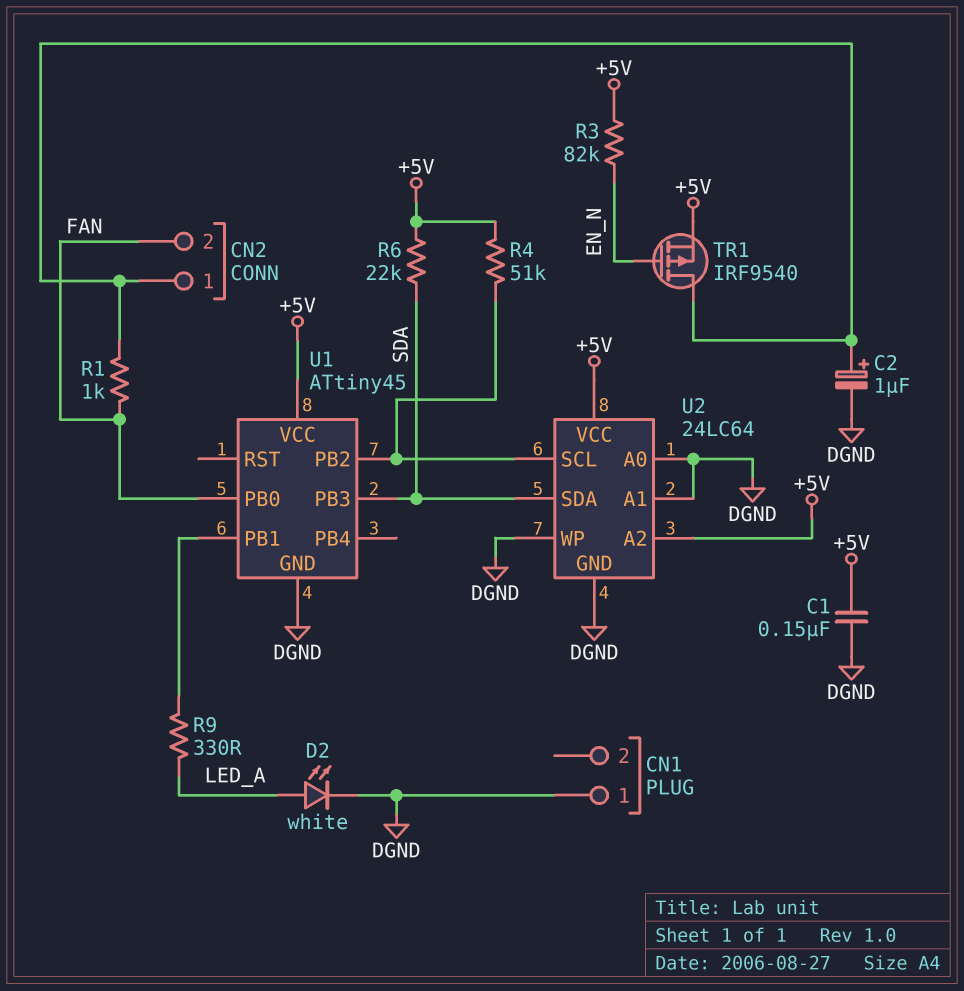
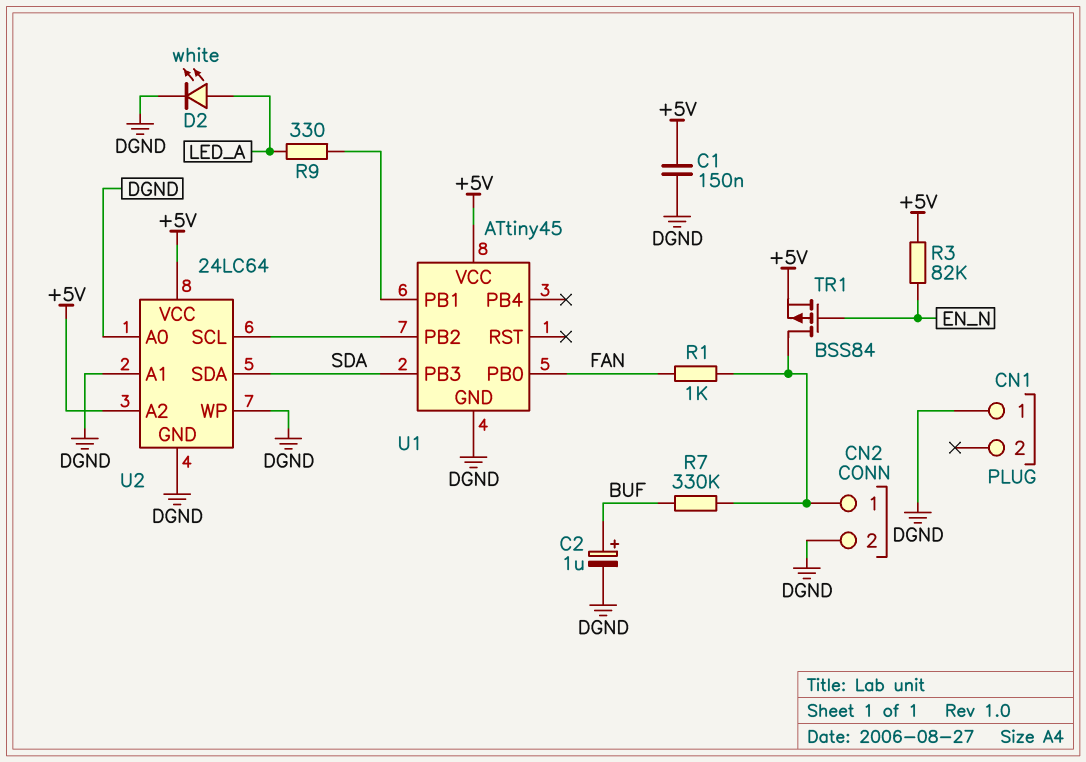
C2: 1uF (plus CN2/1, minus DGND) -> 1uF (plus BUF, minus DGND)
CN2 pin 2: FAN -> DGND
R4: 51k (+5V, U1/PB2) -> none
R6: 22k (+5V, SDA) -> none
R7: none -> 330k (BUF, CN2/1)
TR1: PMOS IRF9540 (G EN_N, D CN2/1, S +5V) -> PMOS BSS84 (G EN_N, D CN2/1, S +5V)

